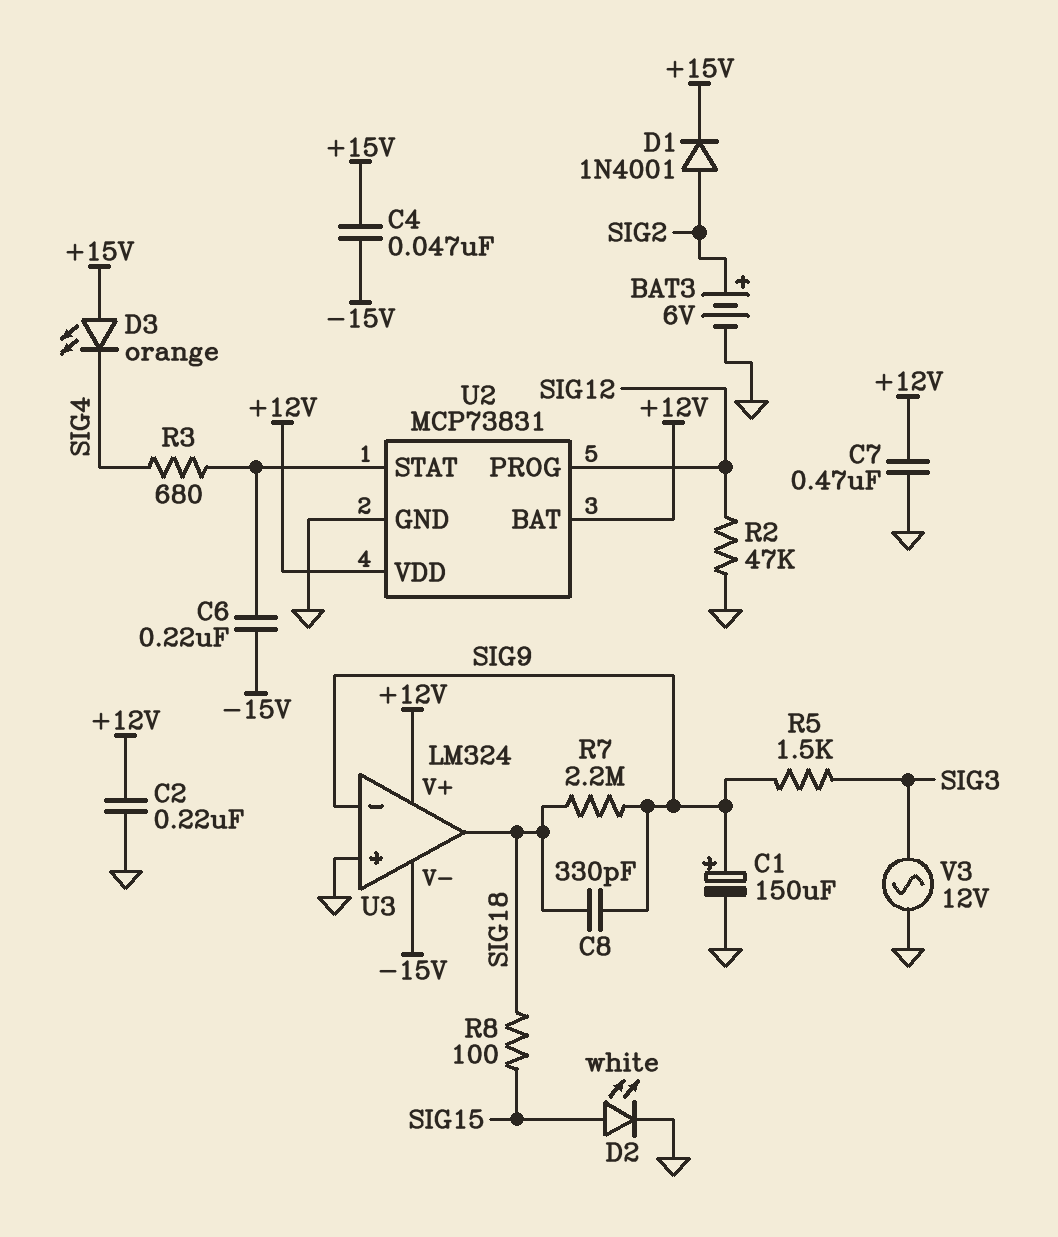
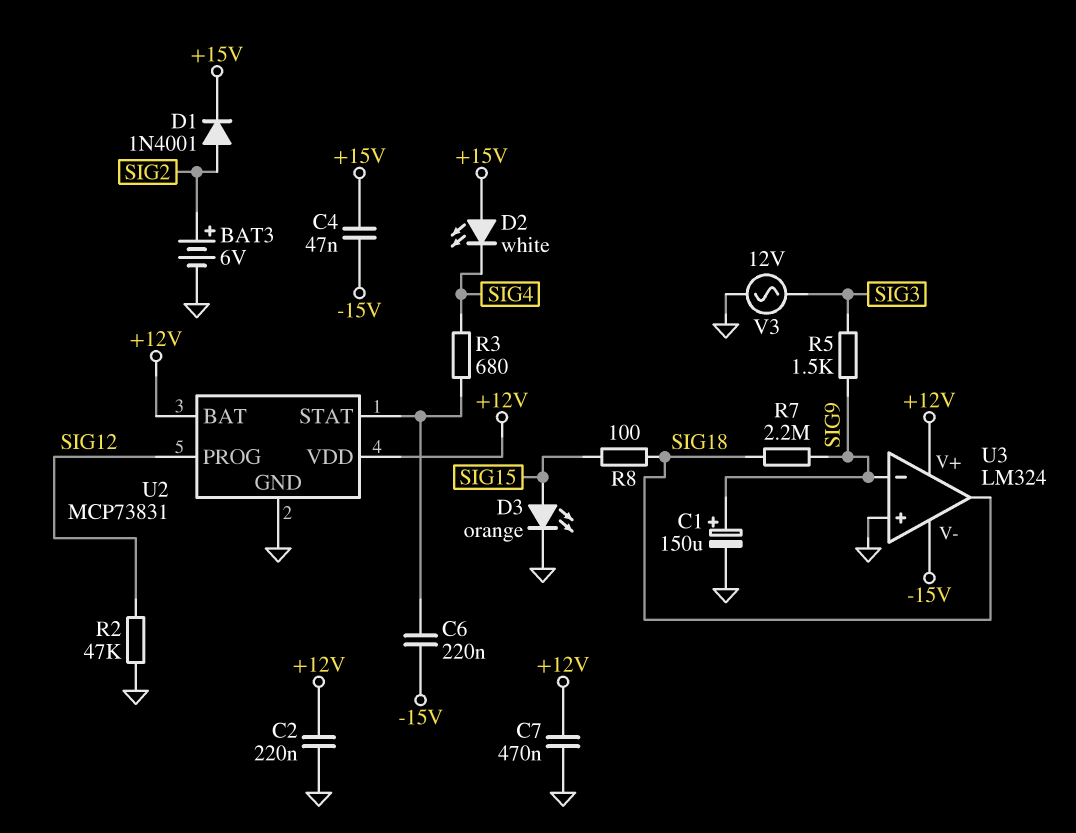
C8: 330pF (SIG9, SIG18) -> none
D2: LED white (A SIG15, K GND) -> LED white (A +15V, K SIG4)
D3: LED orange (A +15V, K SIG4) -> LED orange (A SIG15, K GND)

